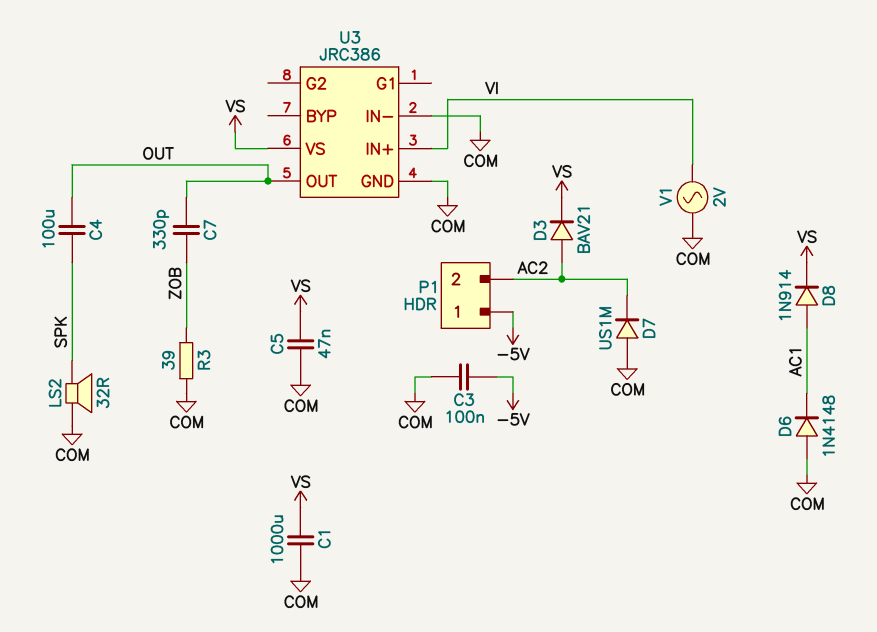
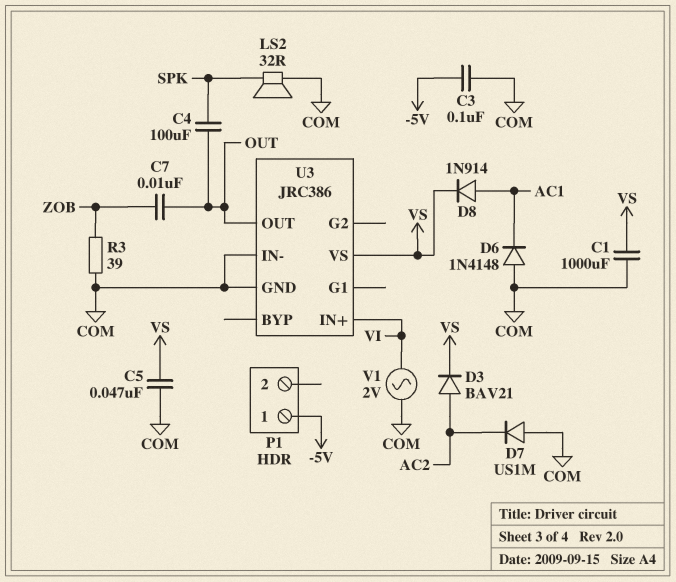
C7: 330pF (OUT, ZOB) -> 10nF (OUT, ZOB)
P1 pin 2: AC2 -> none

